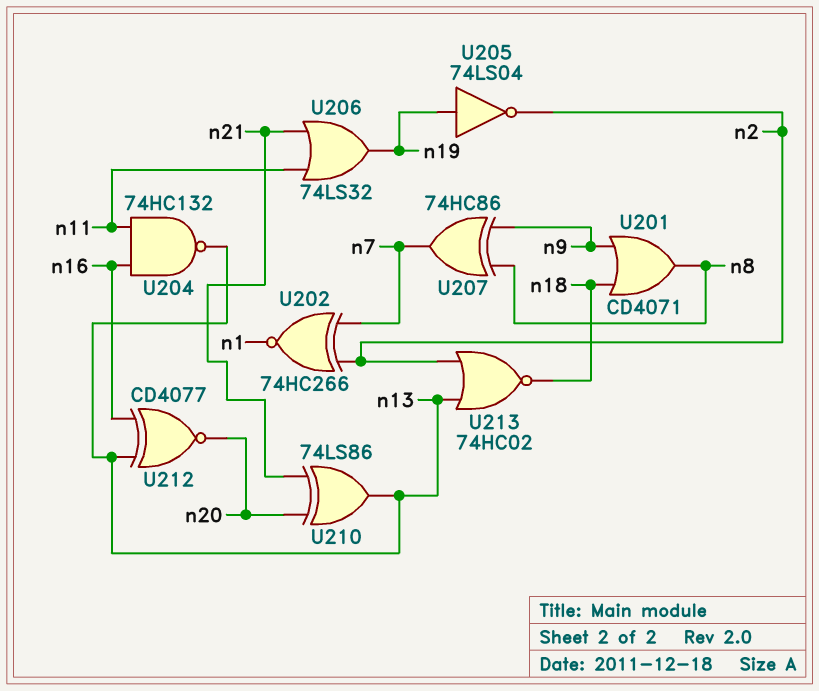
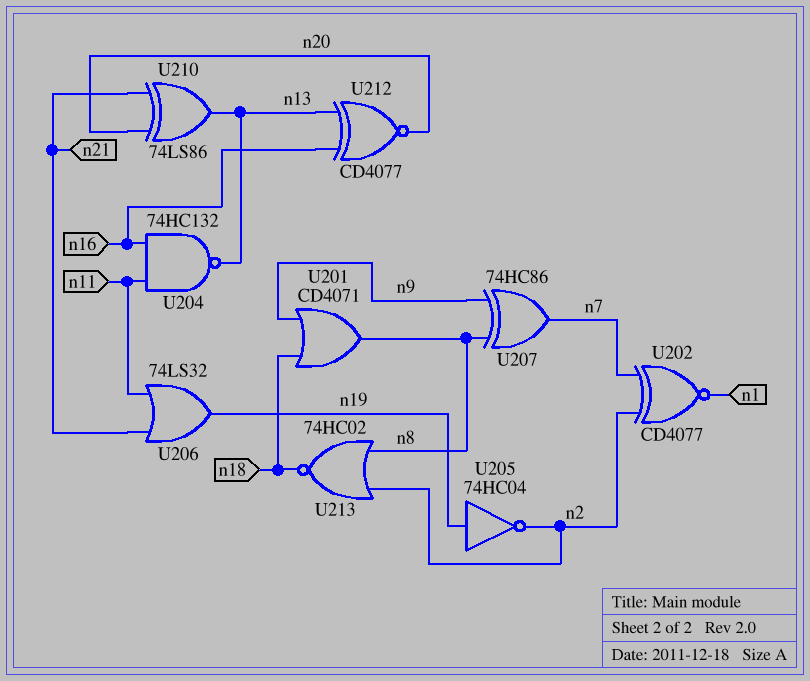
U202: XNOR 74HC266 (in n2, in n7, out n1) -> XNOR CD4077 (in n2, in n7, out n1)
U205: NOT 74LS04 (in n19, out n2) -> NOT 74HC04 (in n19, out n2)
U213: NOR 74HC02 (in n2, in n13, out n18) -> NOR 74HC02 (in n2, in n8, out n18)

